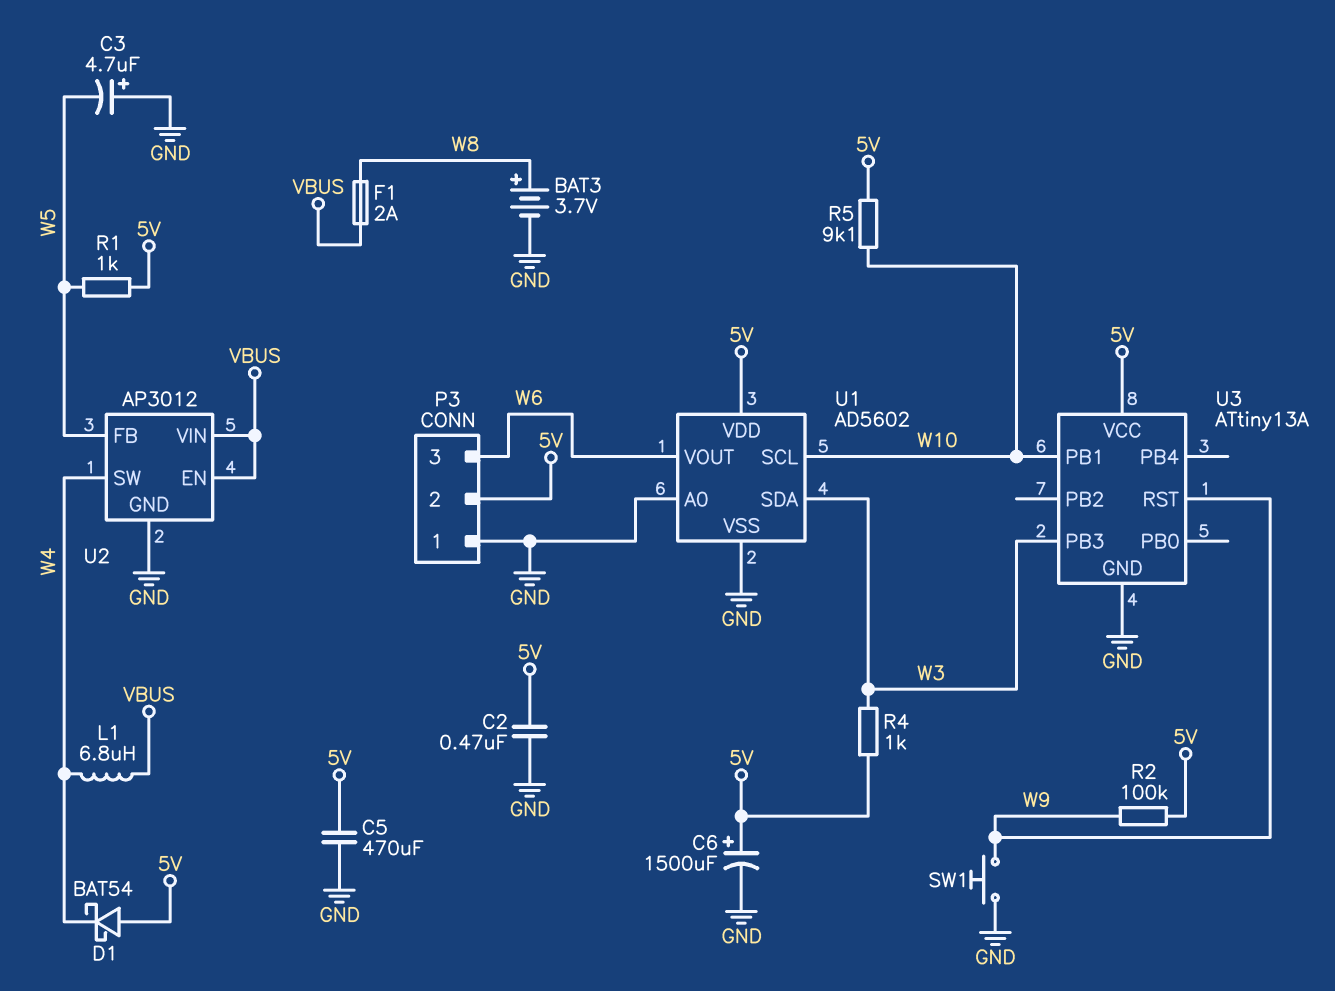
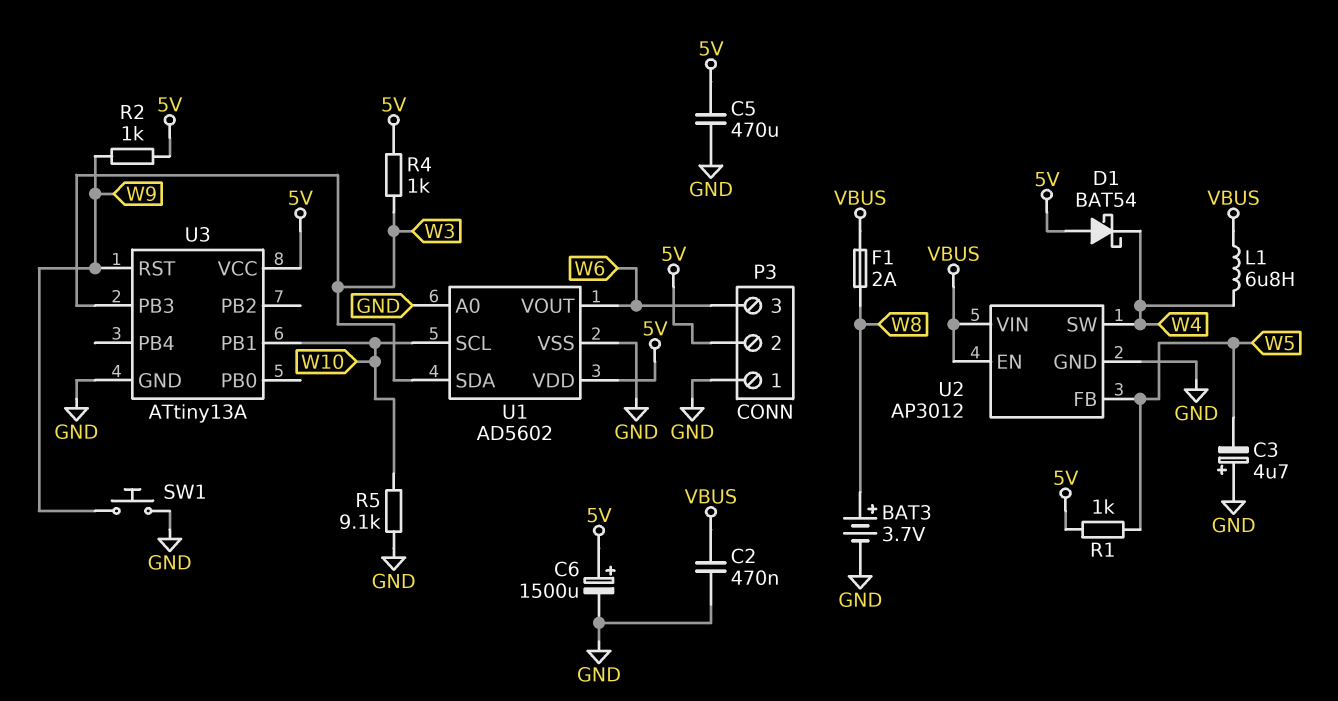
C2: 470nF (5V, GND) -> 470nF (GND, VBUS)
R2: 100k (5V, W9) -> 1k (5V, W9)
R5: 9.1k (5V, W10) -> 9.1k (GND, W10)

